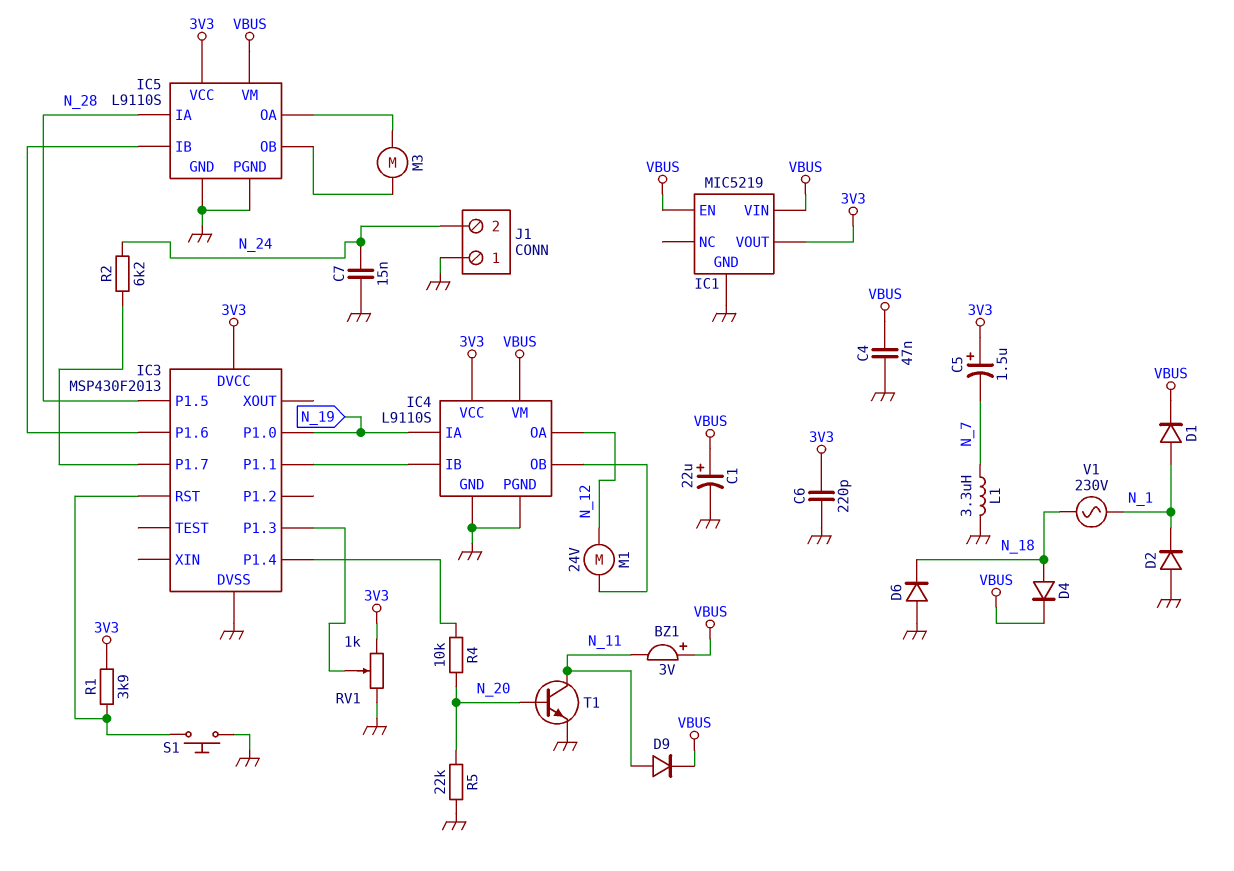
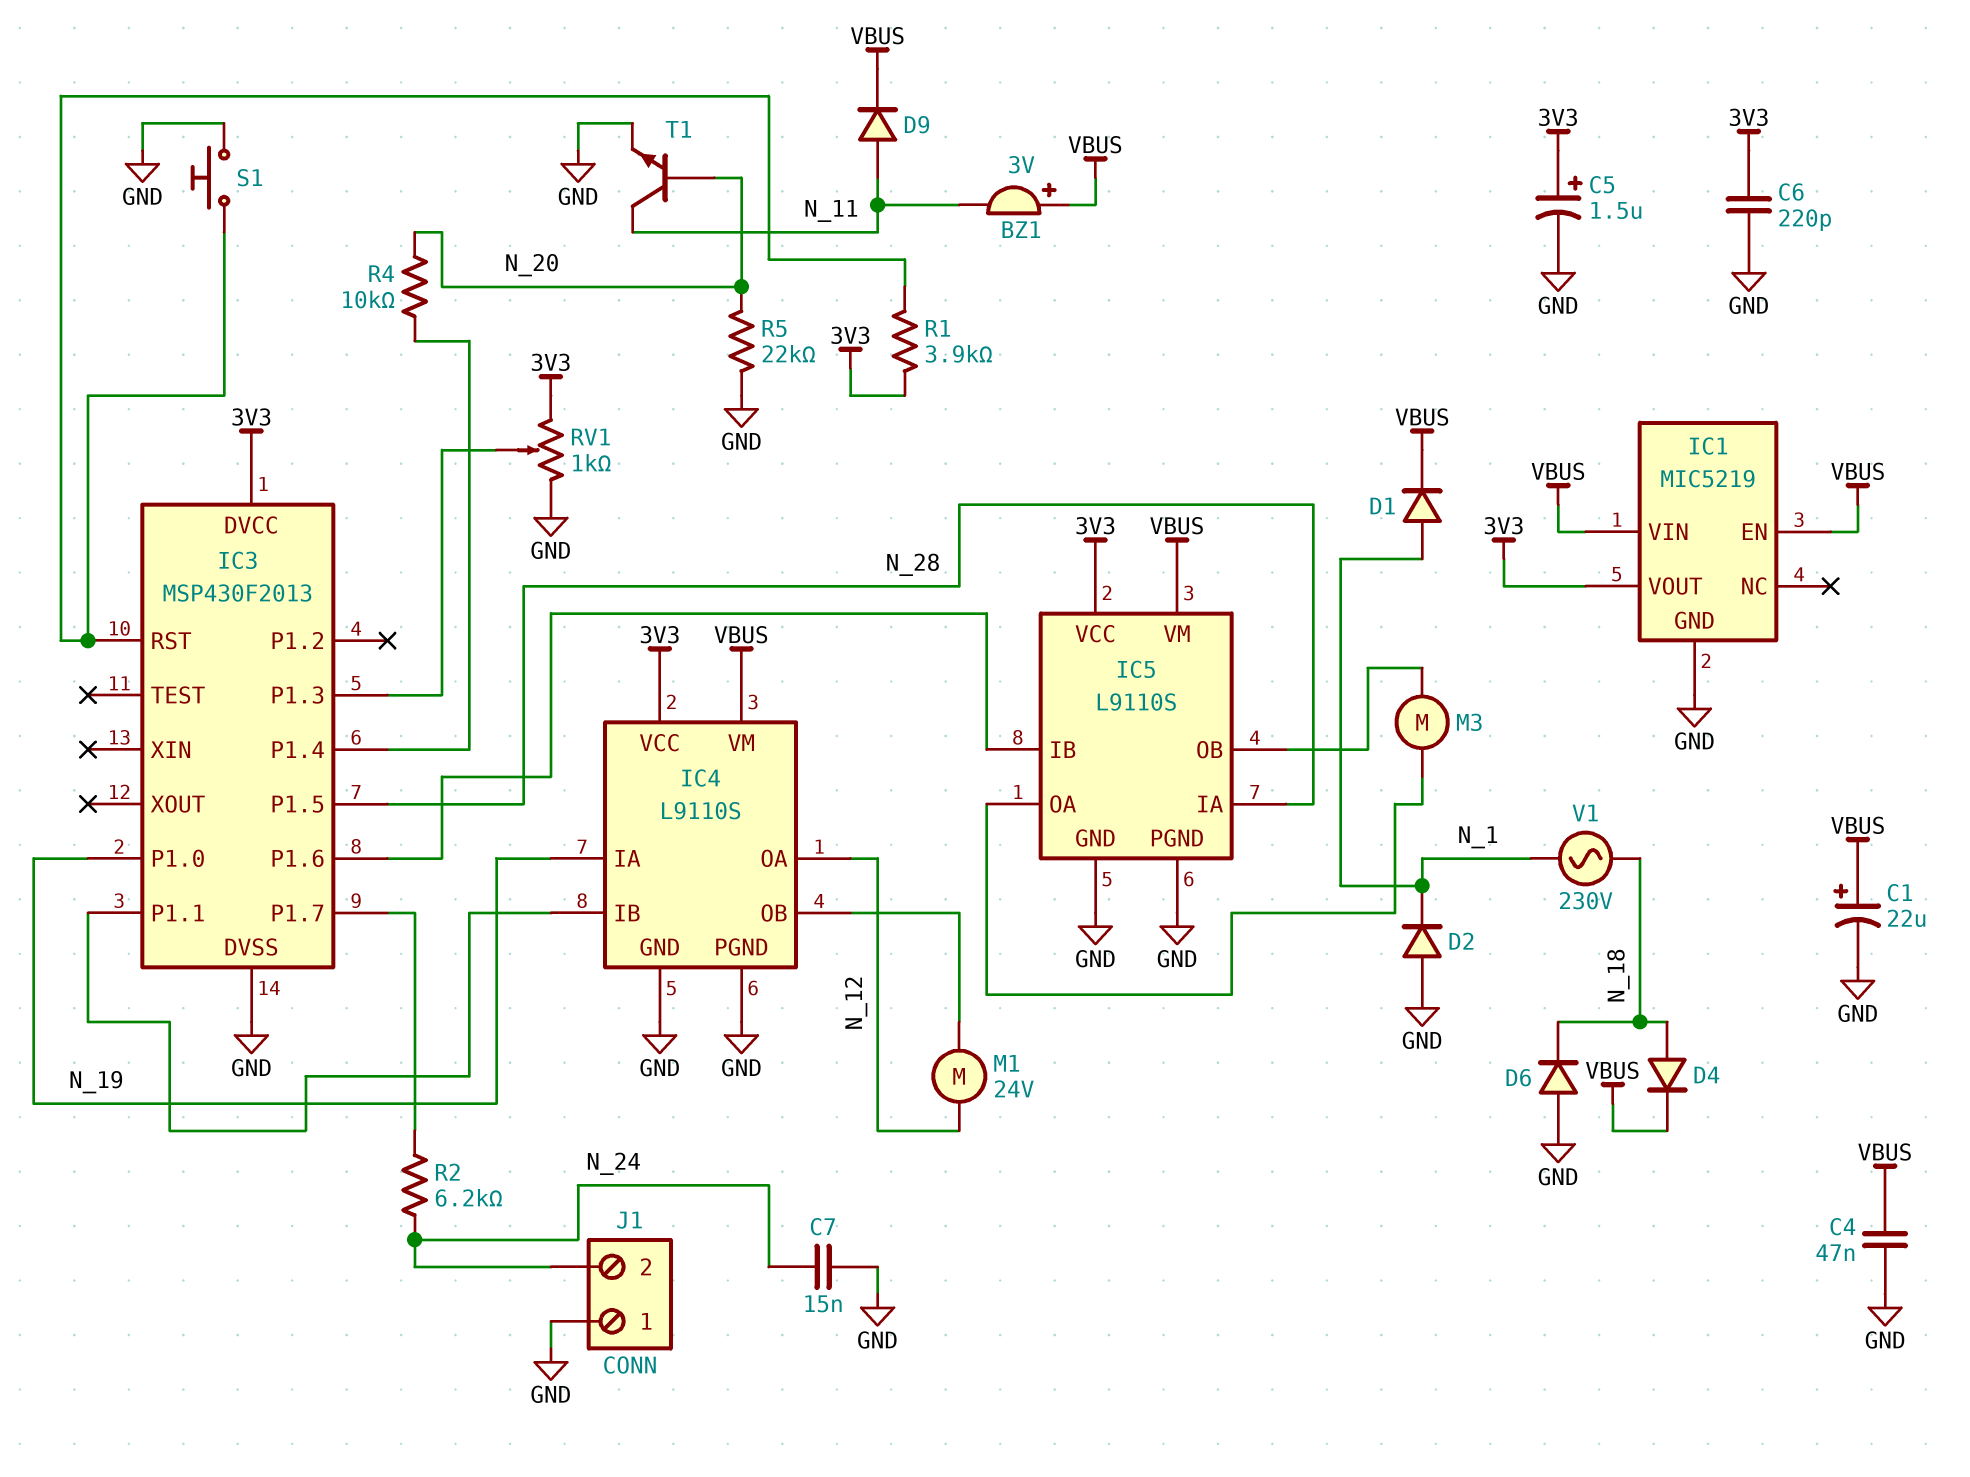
C5: 1.5uF (plus 3V3, minus N_7) -> 1.5uF (plus 3V3, minus GND)
L1: 3.3uH (GND, N_7) -> none

